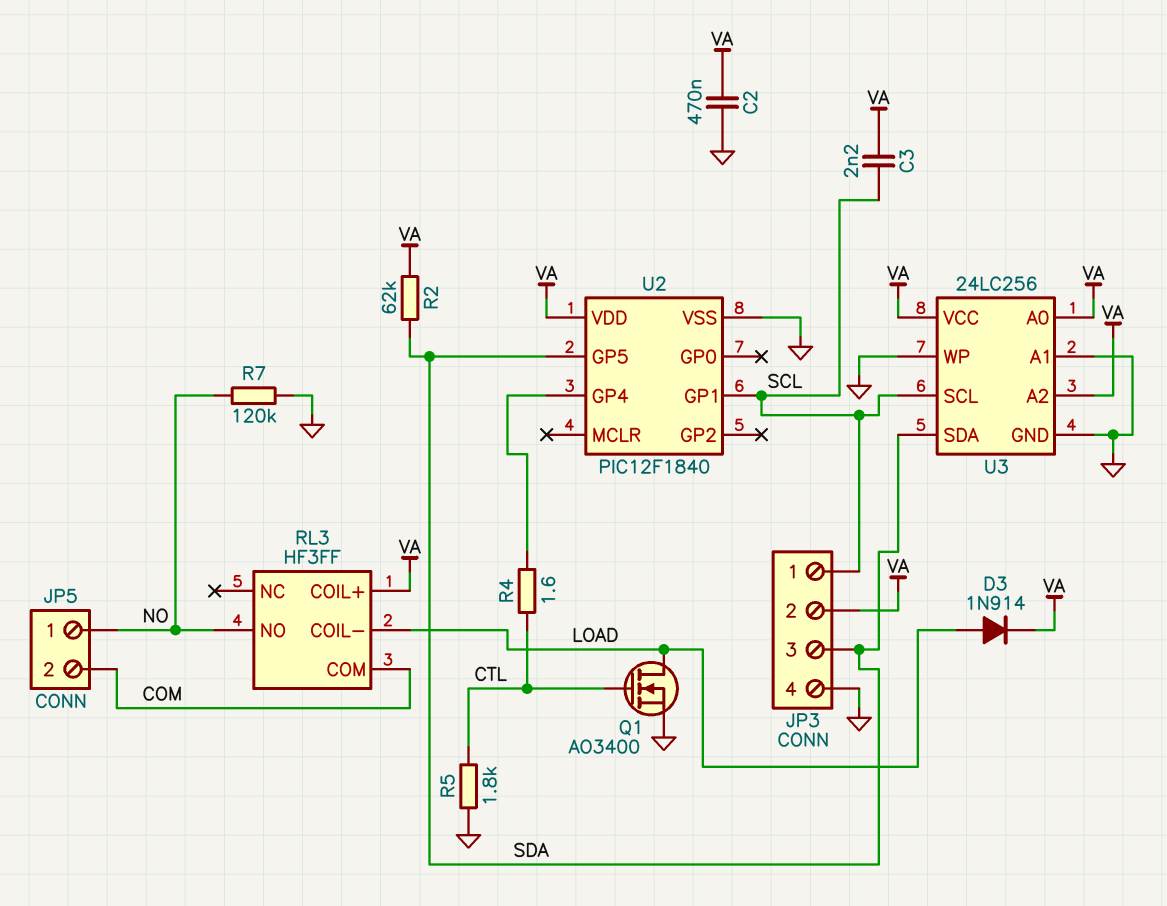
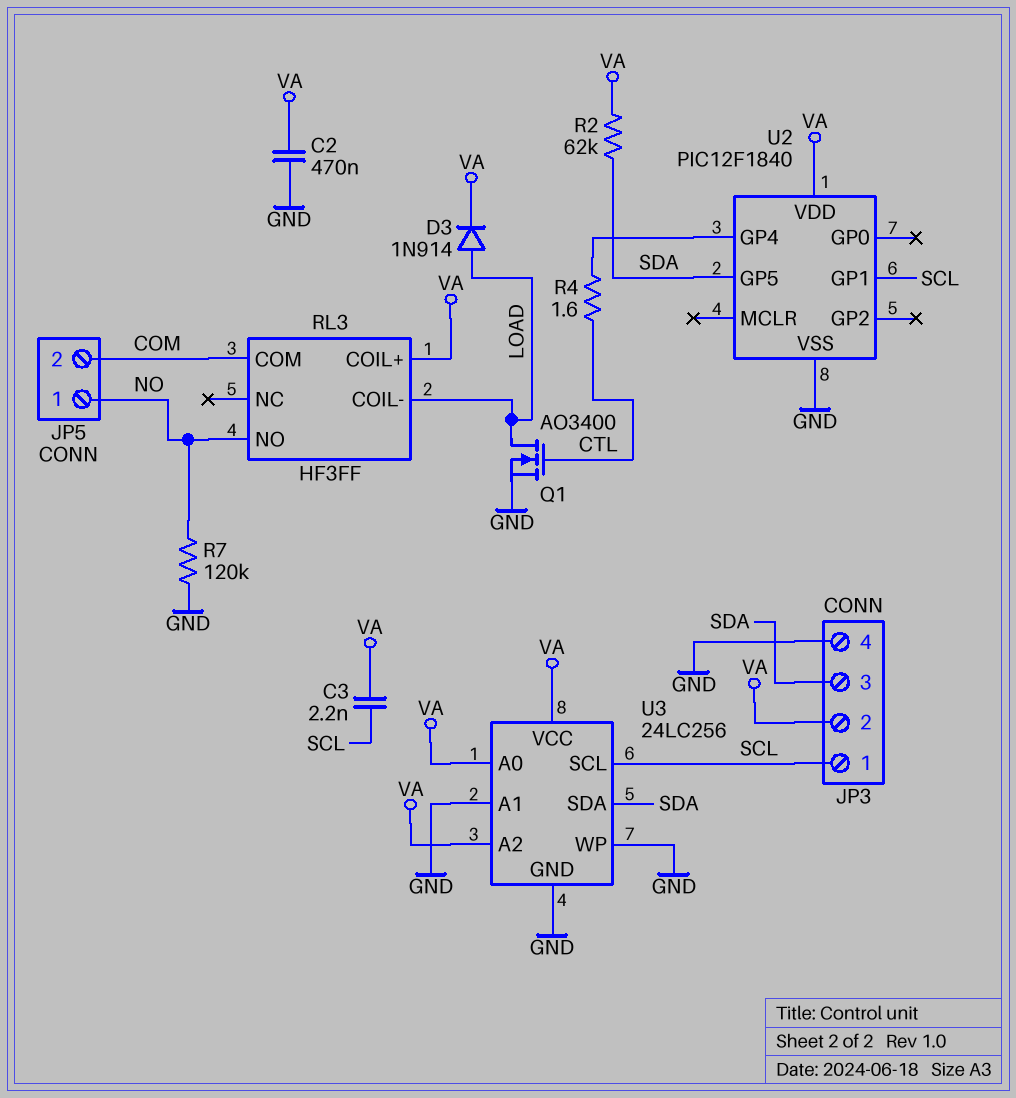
R5: 1.8k (CTL, GND) -> none

